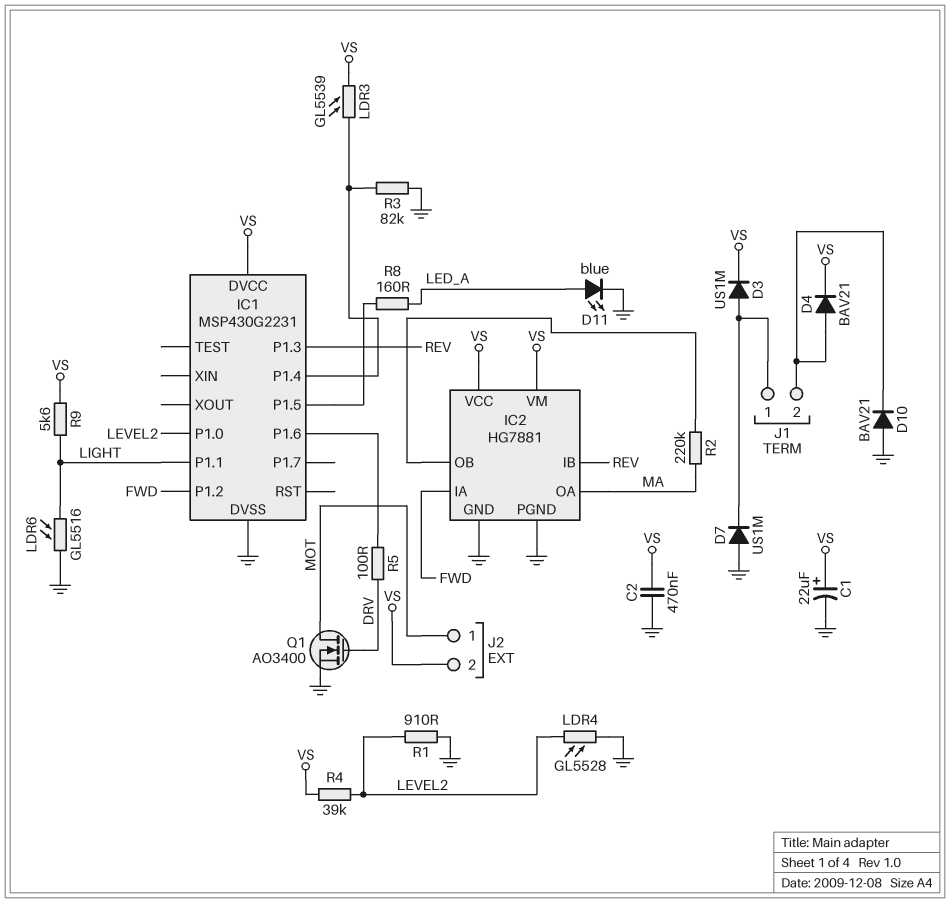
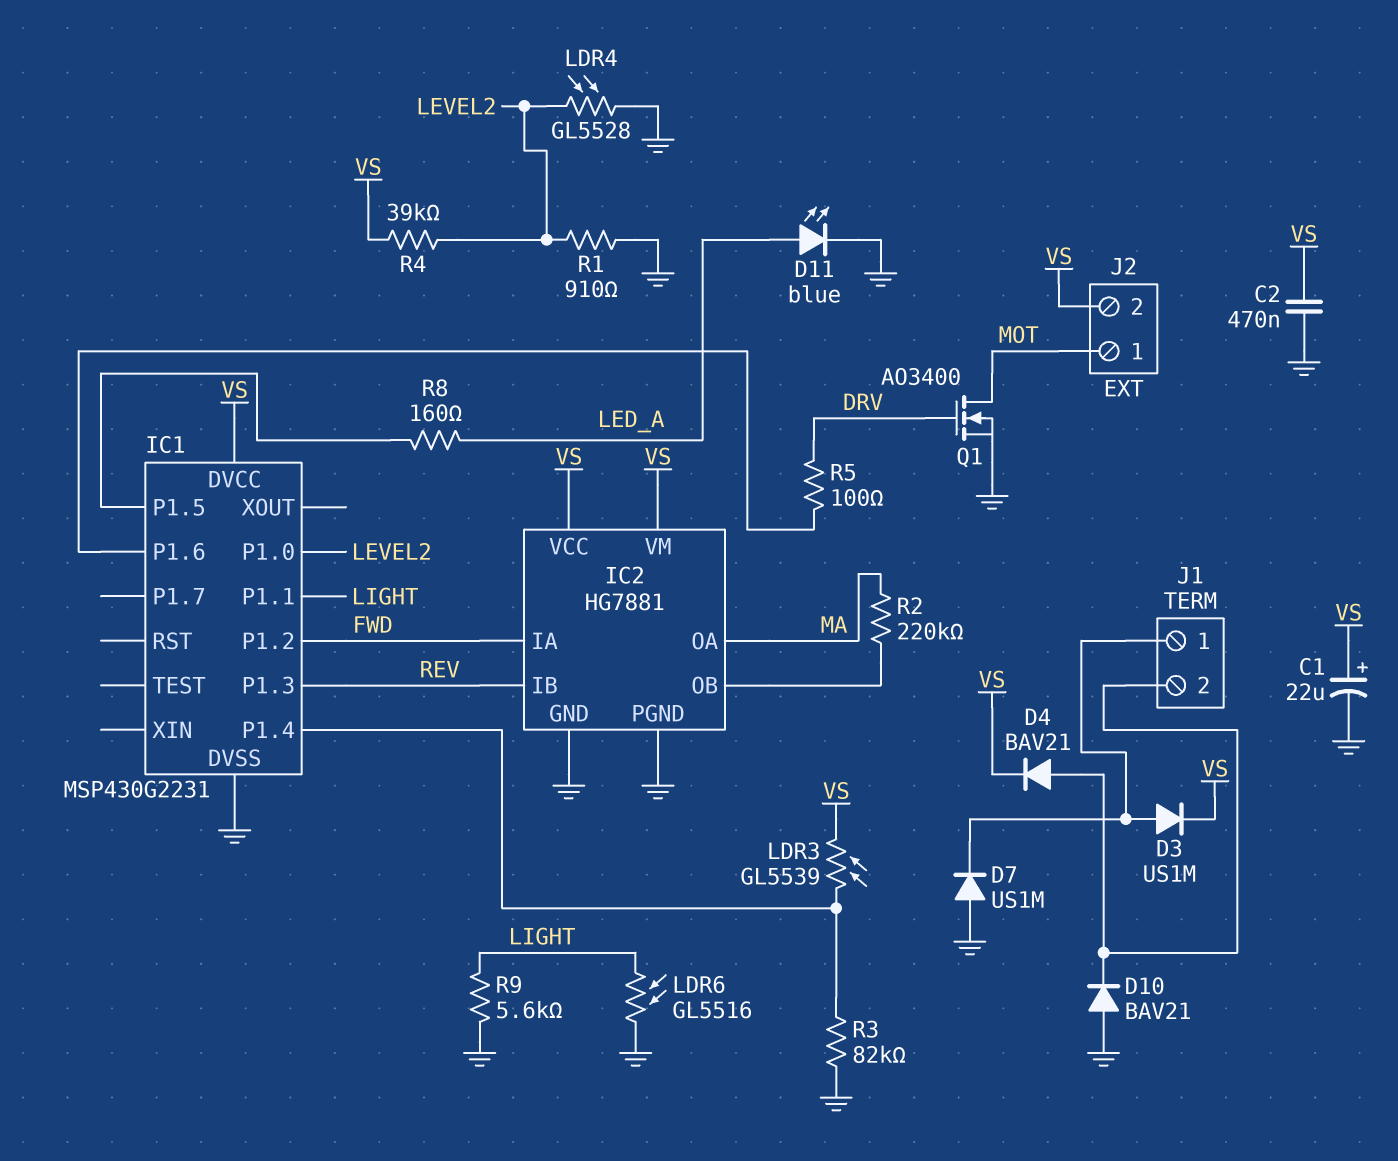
R9: 5.6k (LIGHT, VS) -> 5.6k (GND, LIGHT)

